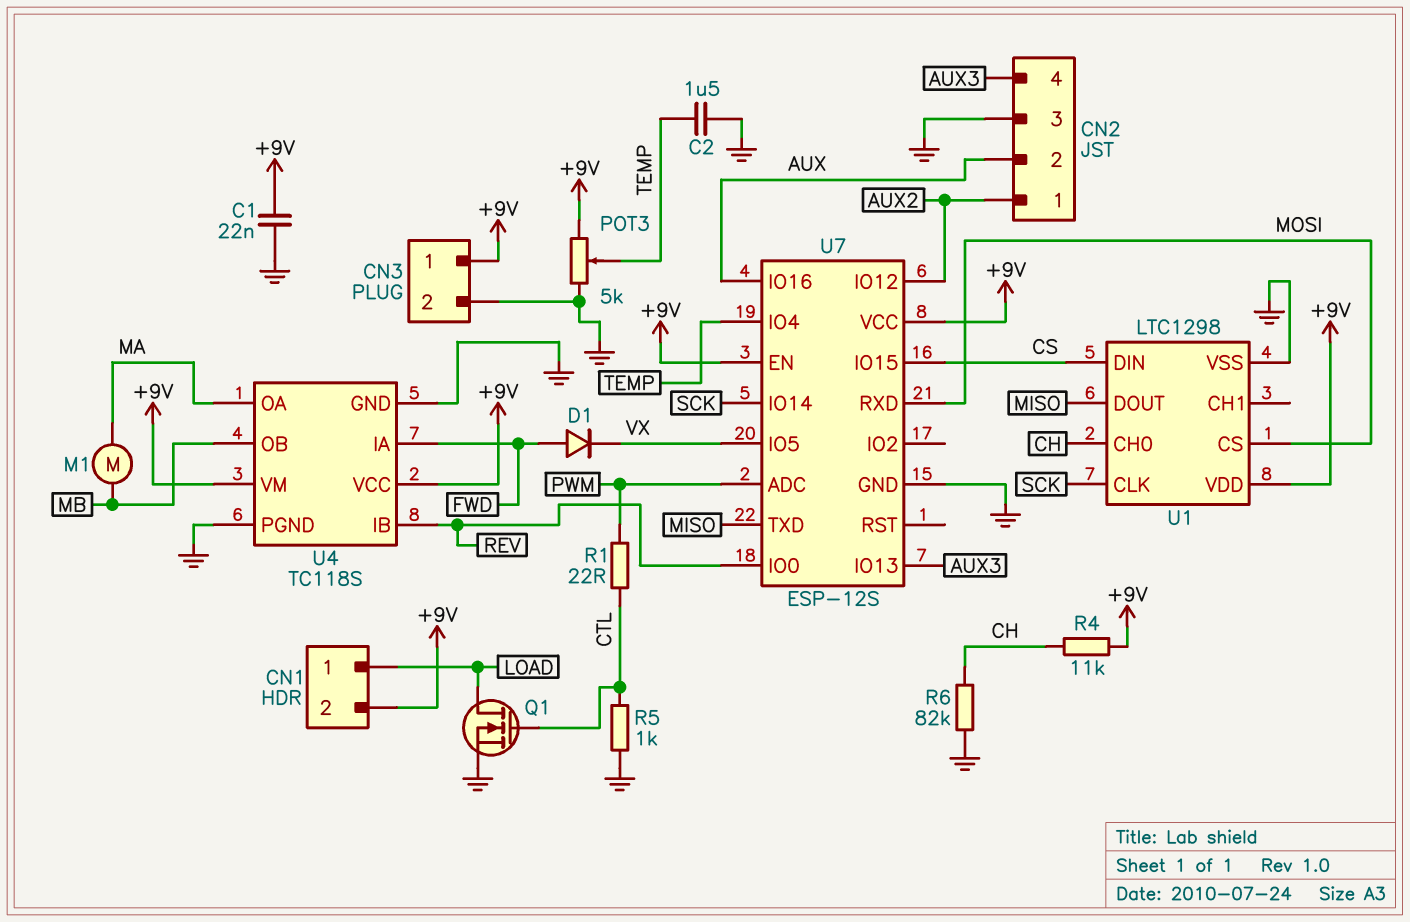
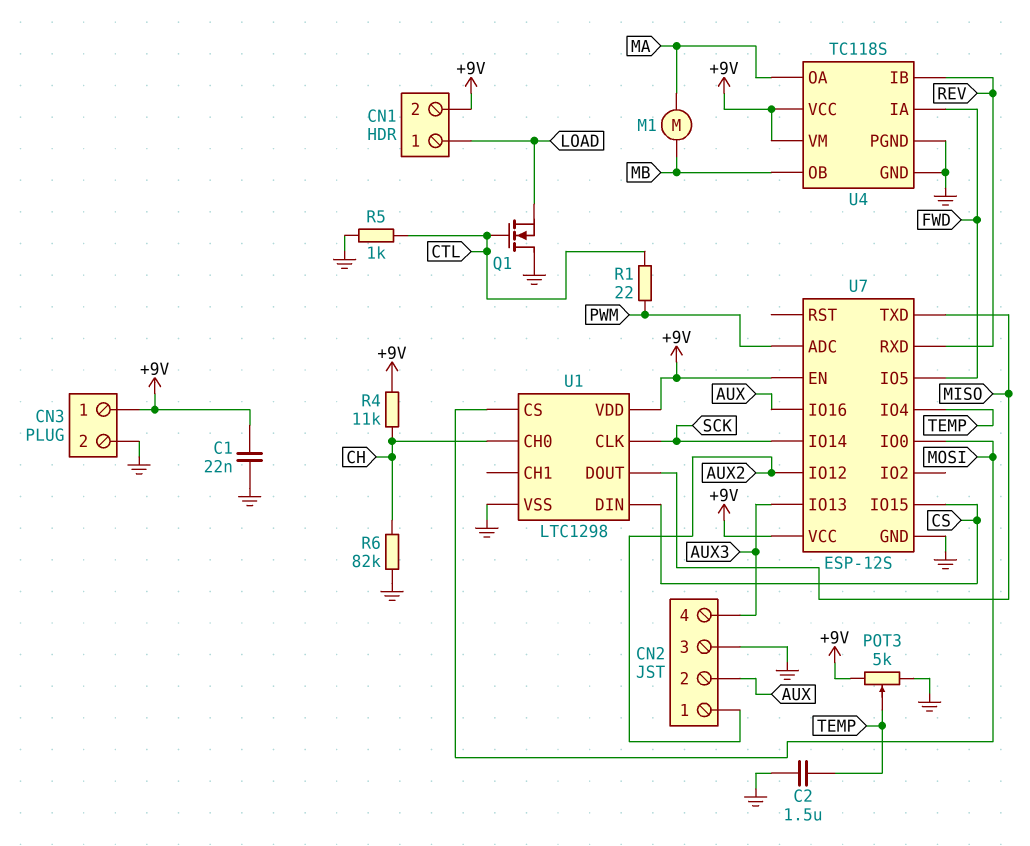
D1: diode (A FWD, K VX) -> none
Q1: NMOS (G CTL, D LOAD, S GND) -> NMOS (G CTL, D GND, S LOAD)
U7 pin IO0: REV -> MOSI
U7 pin IO5: VX -> FWD
U7 pin RXD: MOSI -> REV

